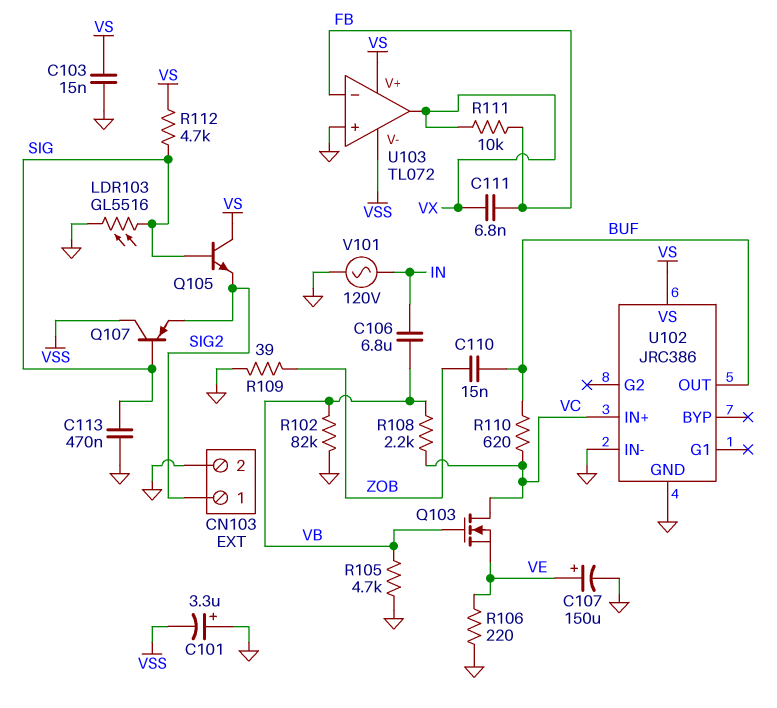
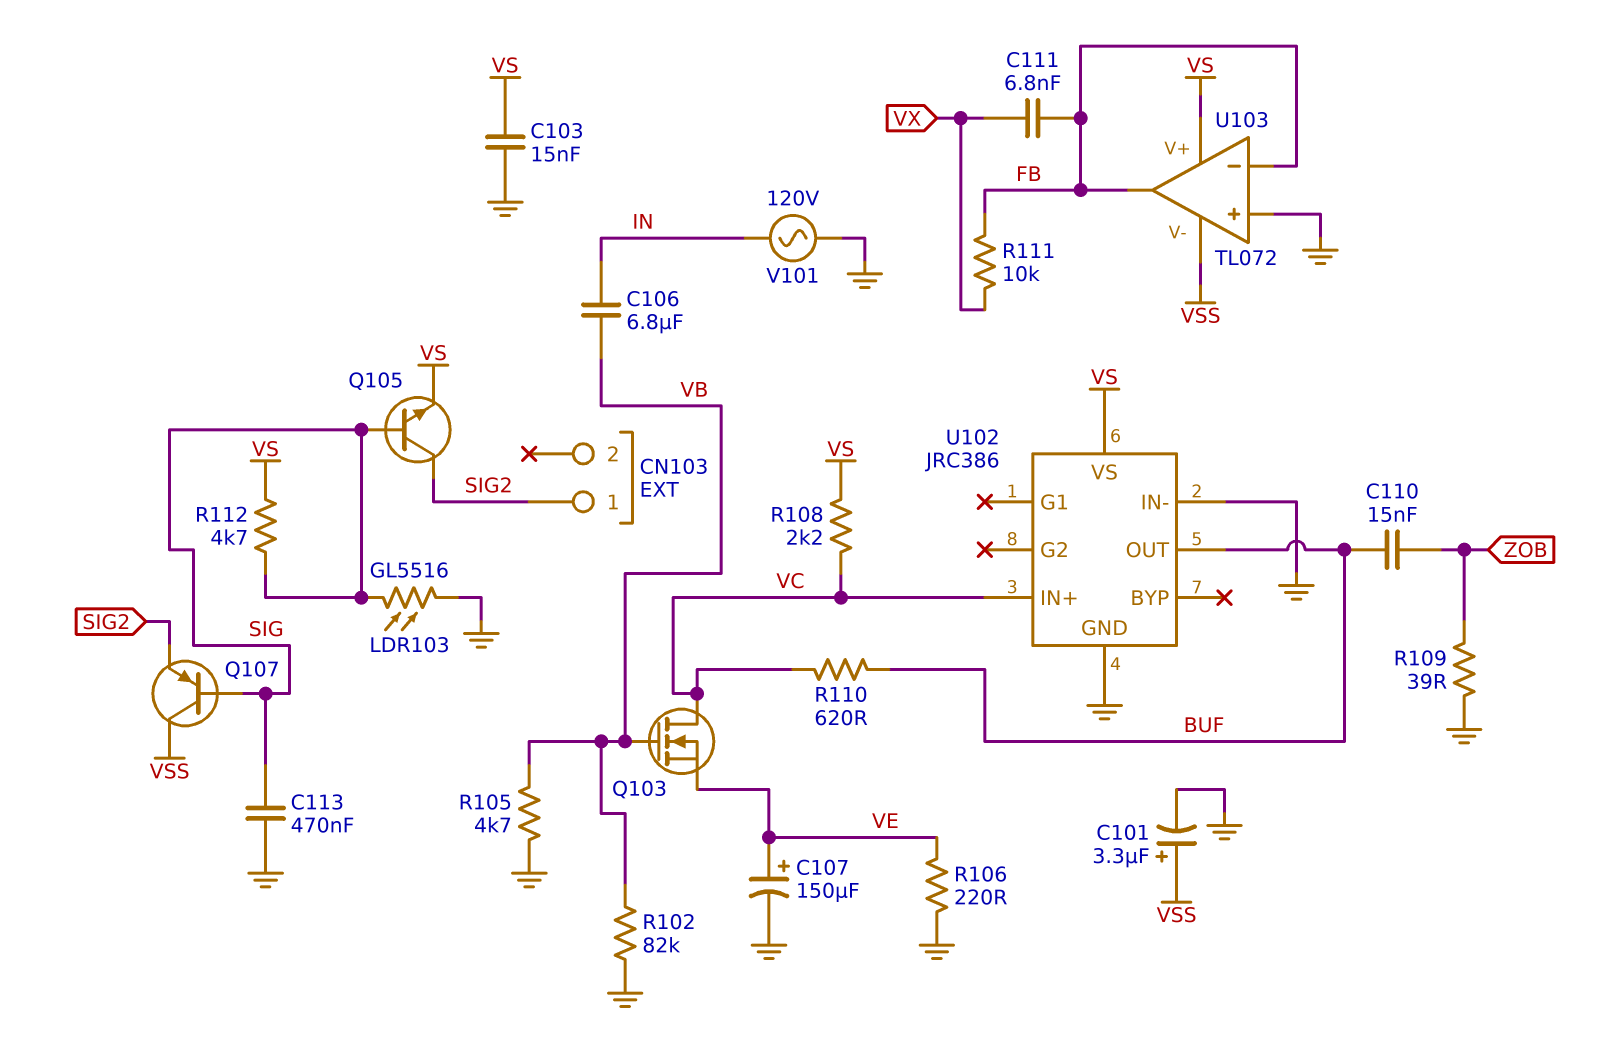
C101: 3.3uF (plus GND, minus VSS) -> 3.3uF (plus VSS, minus GND)
CN103 pin 2: GND -> none
Q105: NPN (B SIG, C VS, E SIG2) -> NPN (B SIG, C SIG2, E VS)
R108: 2.2k (VB, VC) -> 2.2k (VC, VS)
U103 pin out: VX -> FB

